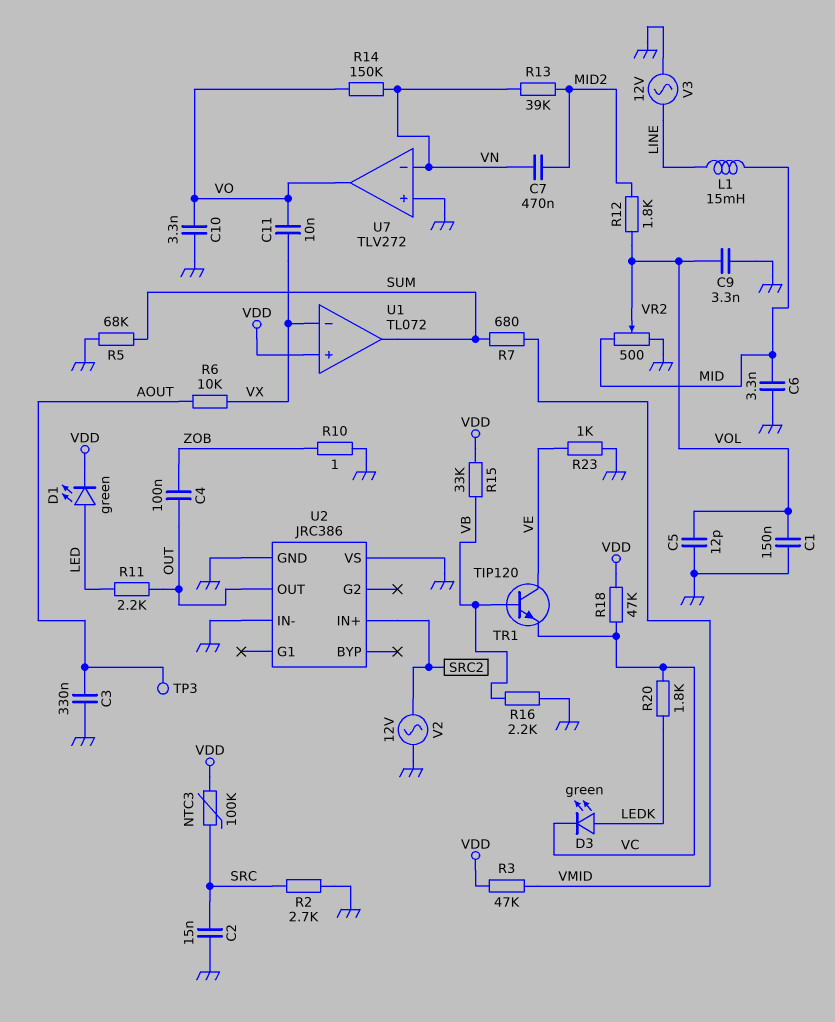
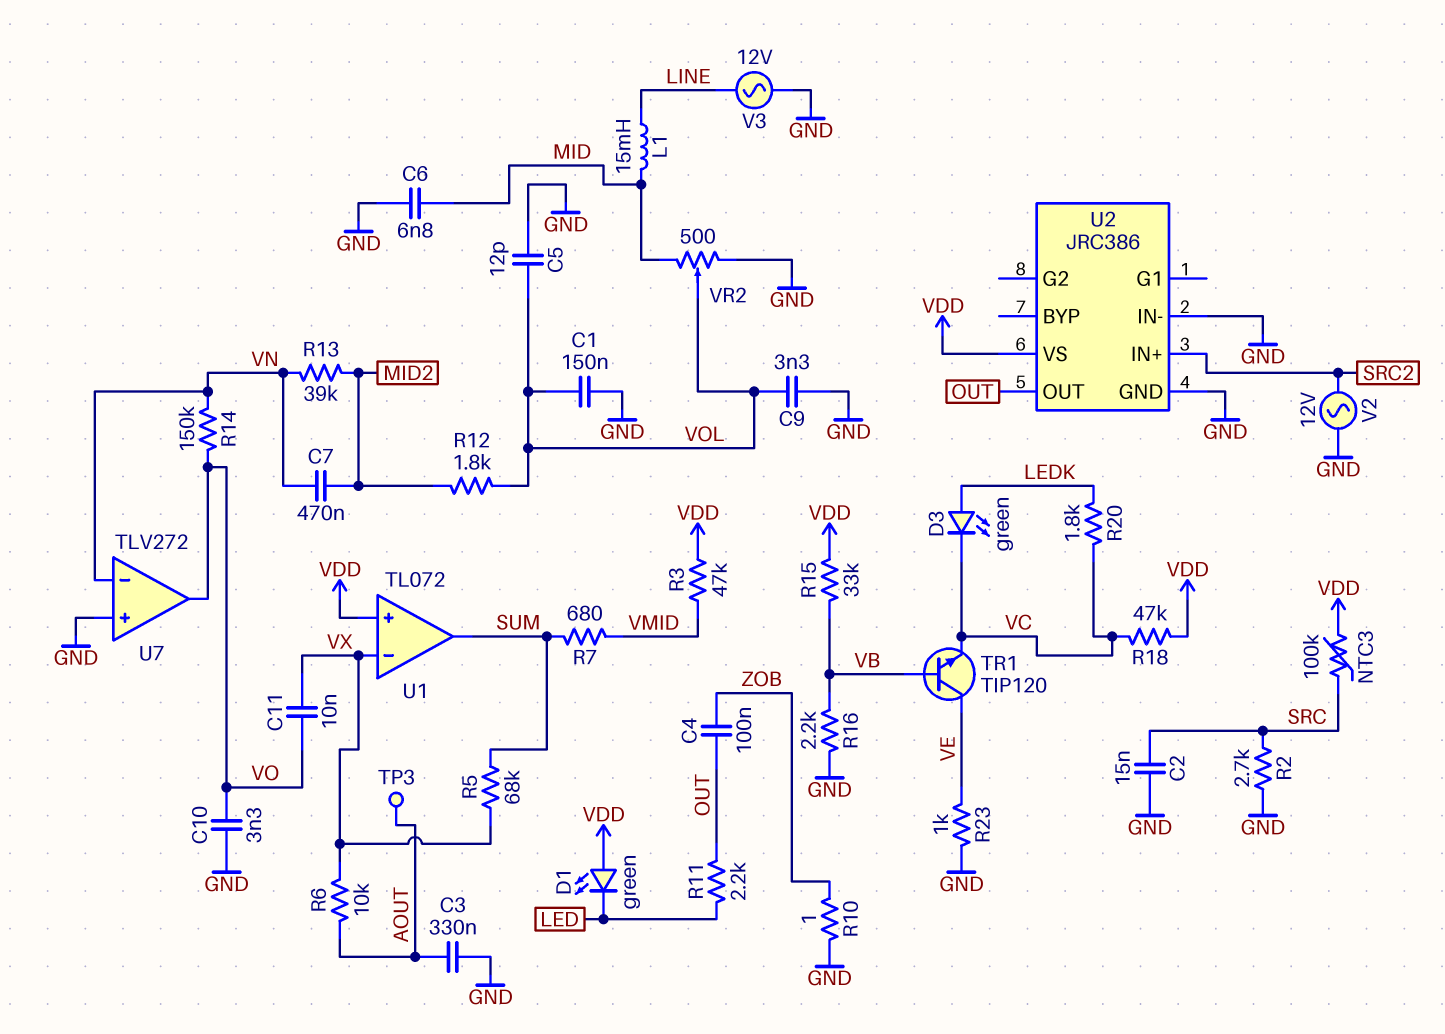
C6: 3.3nF (GND, MID) -> 6.8nF (GND, MID)
D1: LED green (A LED, K VDD) -> LED green (A VDD, K LED)
R5: 68k (GND, SUM) -> 68k (SUM, VX)
U2 pin VS: GND -> VDD

